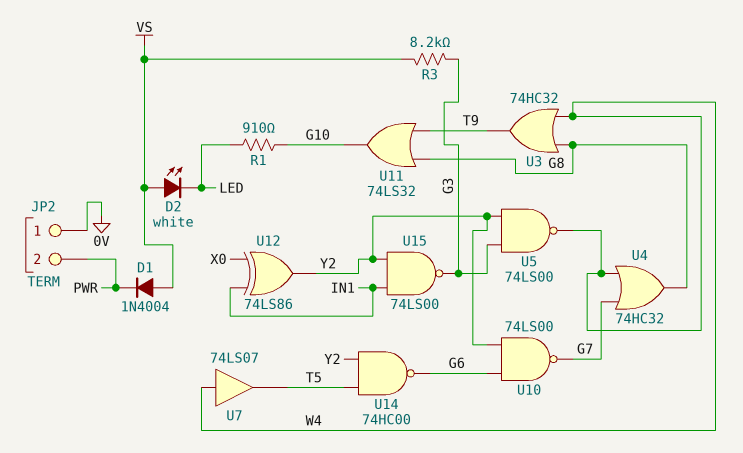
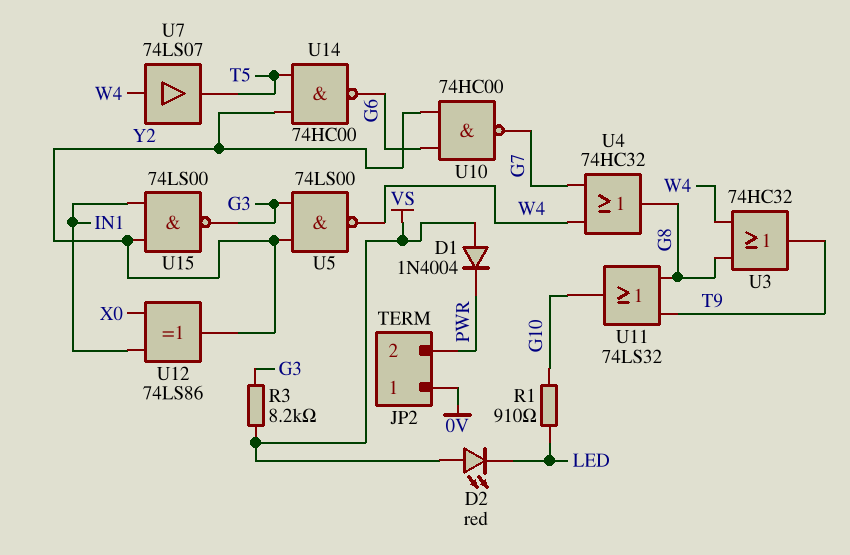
D2: LED white (A VS, K LED) -> LED red (A VS, K LED)
U10: NAND 74LS00 (in G6, in Y2, out G7) -> NAND 74HC00 (in G6, in Y2, out G7)

